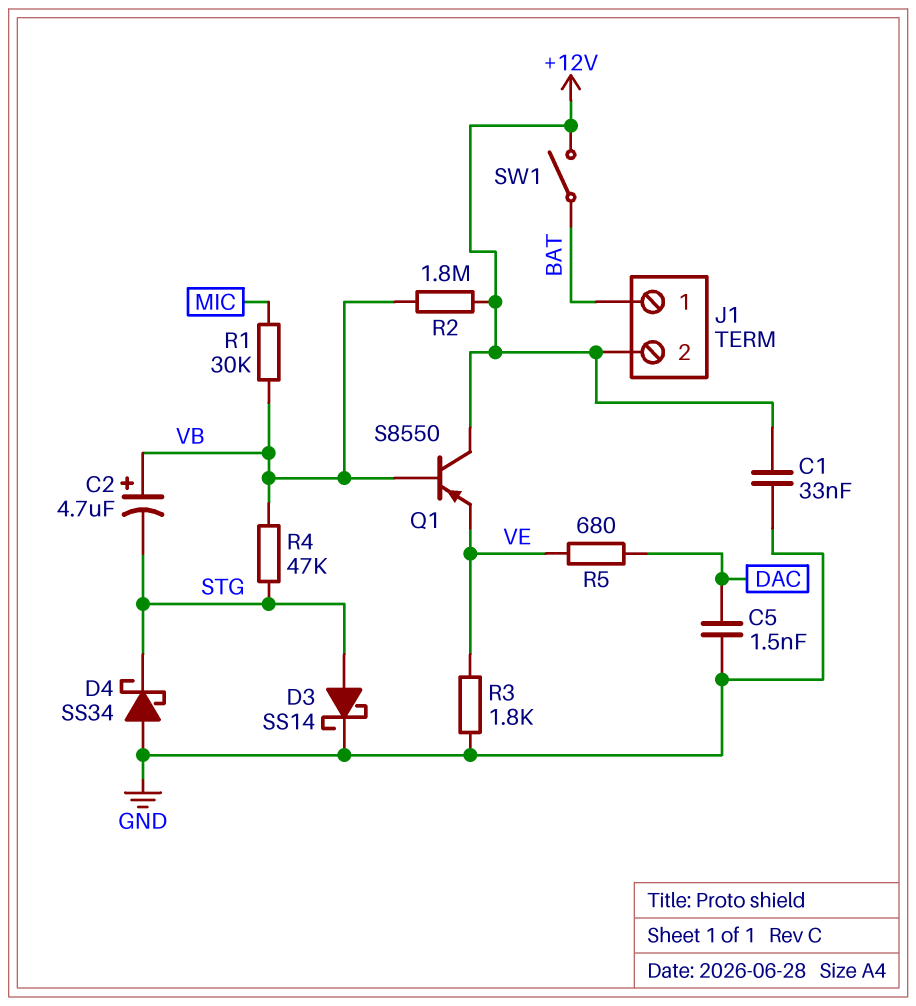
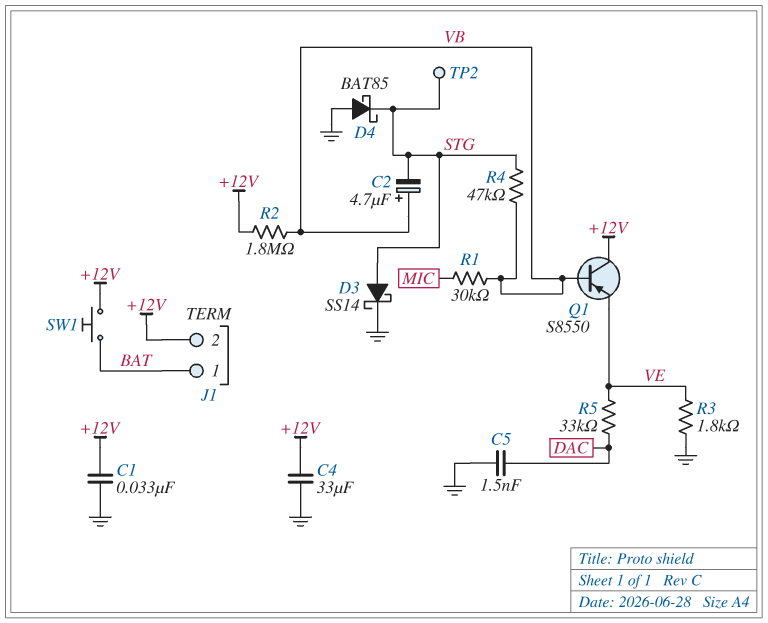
C4: none -> 33uF (+12V, GND)
D4: schottky SS34 (A GND, K STG) -> schottky BAT85 (A GND, K STG)
R5: 680 (DAC, VE) -> 33k (DAC, VE)
SW1: switch (+12V, BAT) -> button (+12V, BAT)
TP2: none -> test point (STG)

